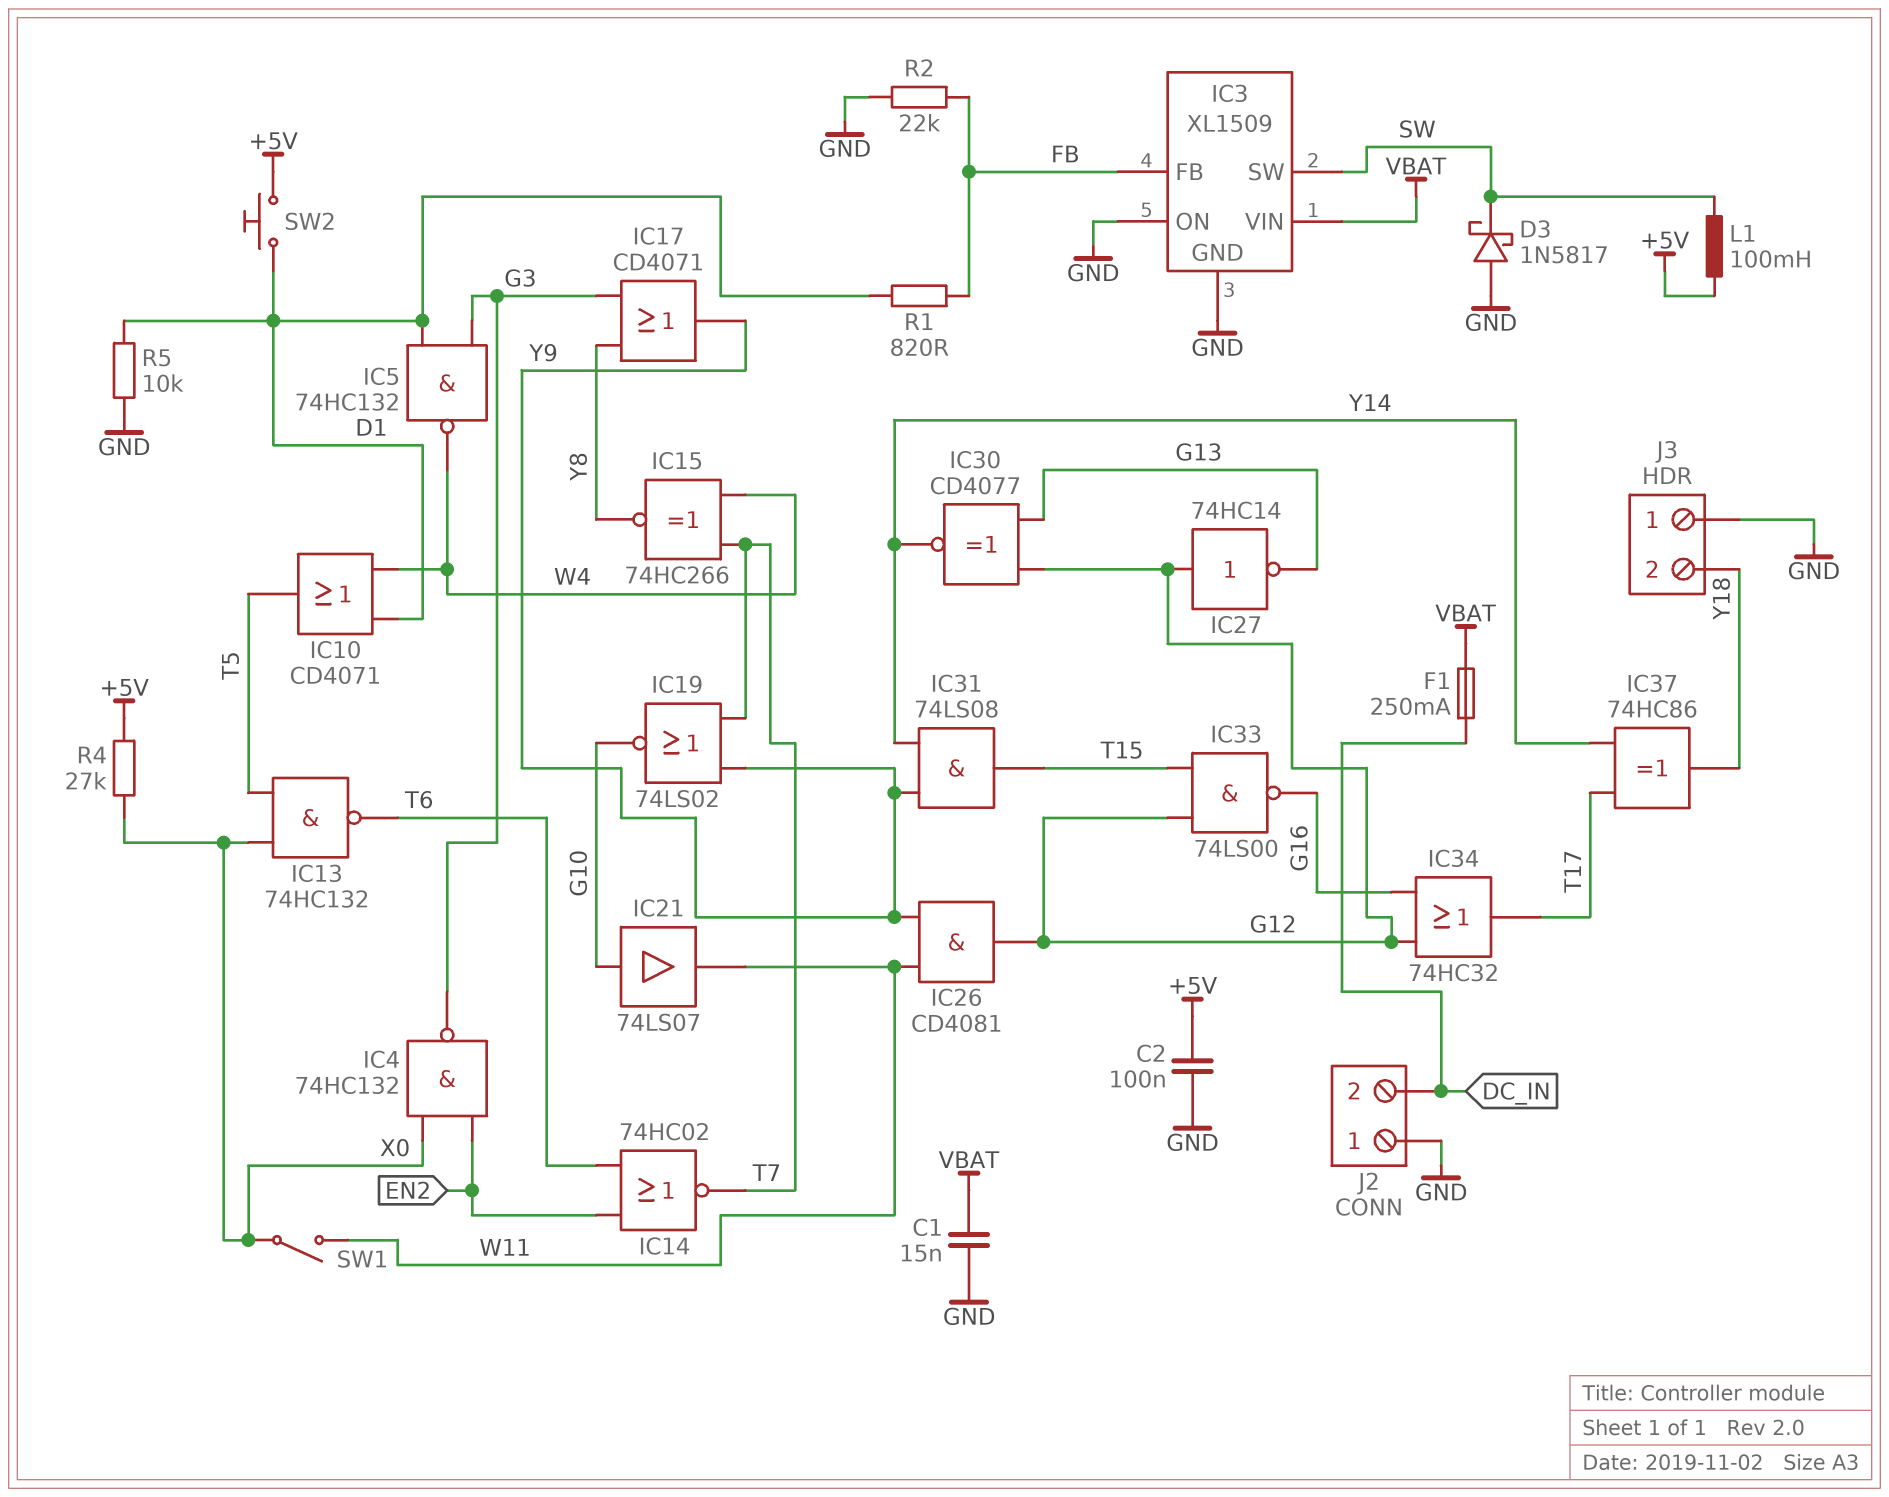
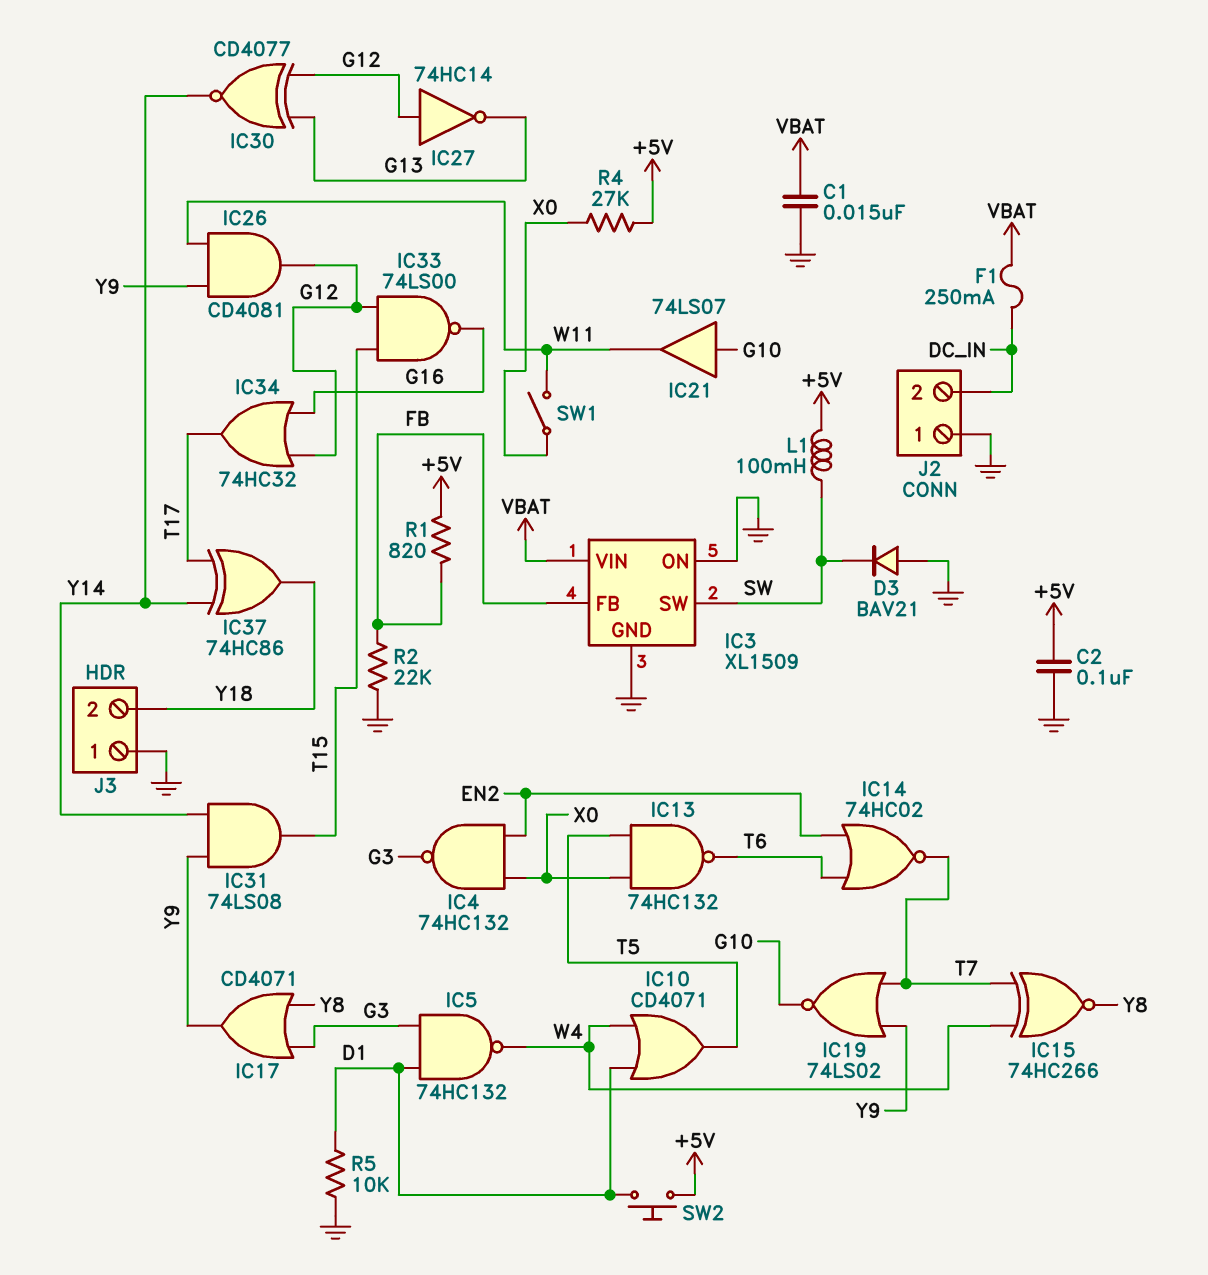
D3: schottky 1N5817 (A GND, K SW) -> diode BAV21 (A GND, K SW)
R1: 820 (D1, FB) -> 820 (+5V, FB)

